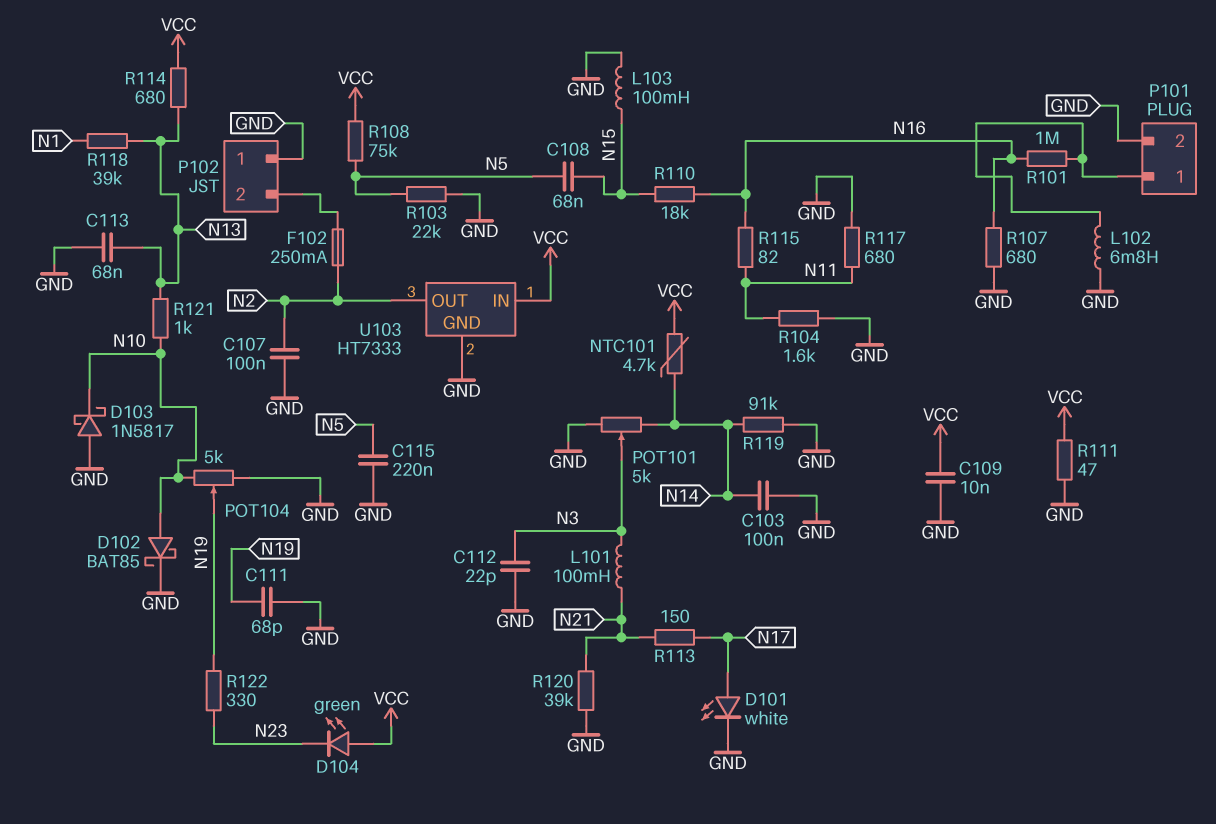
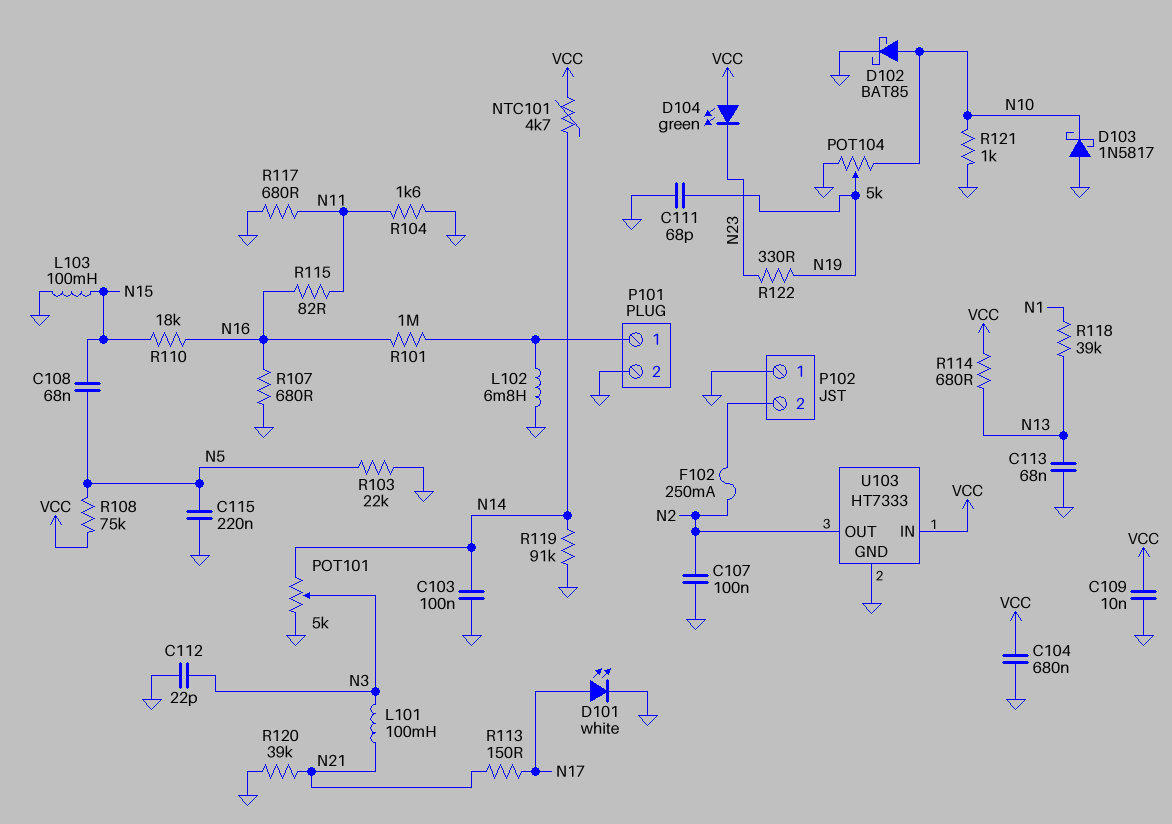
C104: none -> 680nF (GND, VCC)
R111: 47 (GND, VCC) -> none
R121: 1k (N10, N13) -> 1k (GND, N10)

